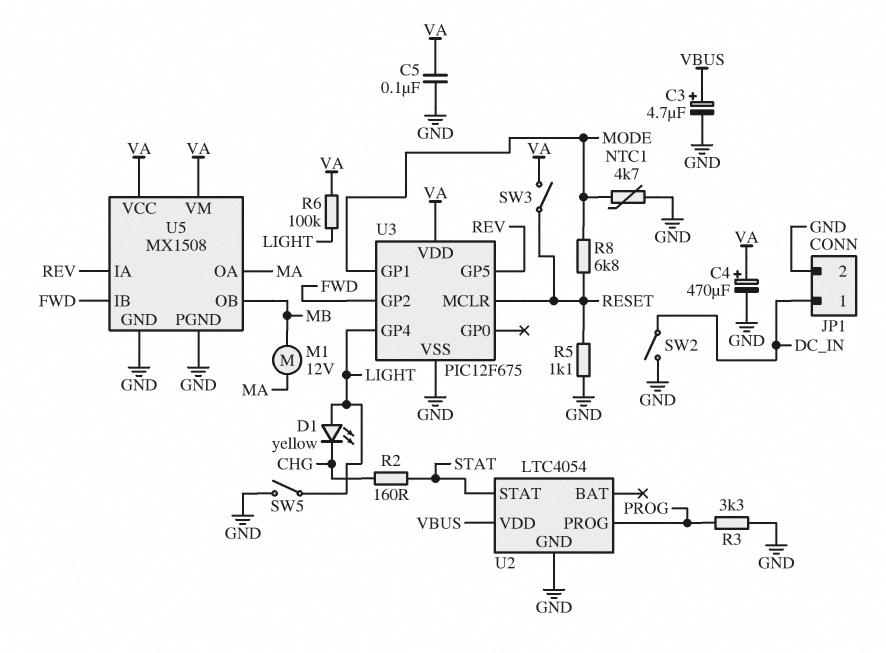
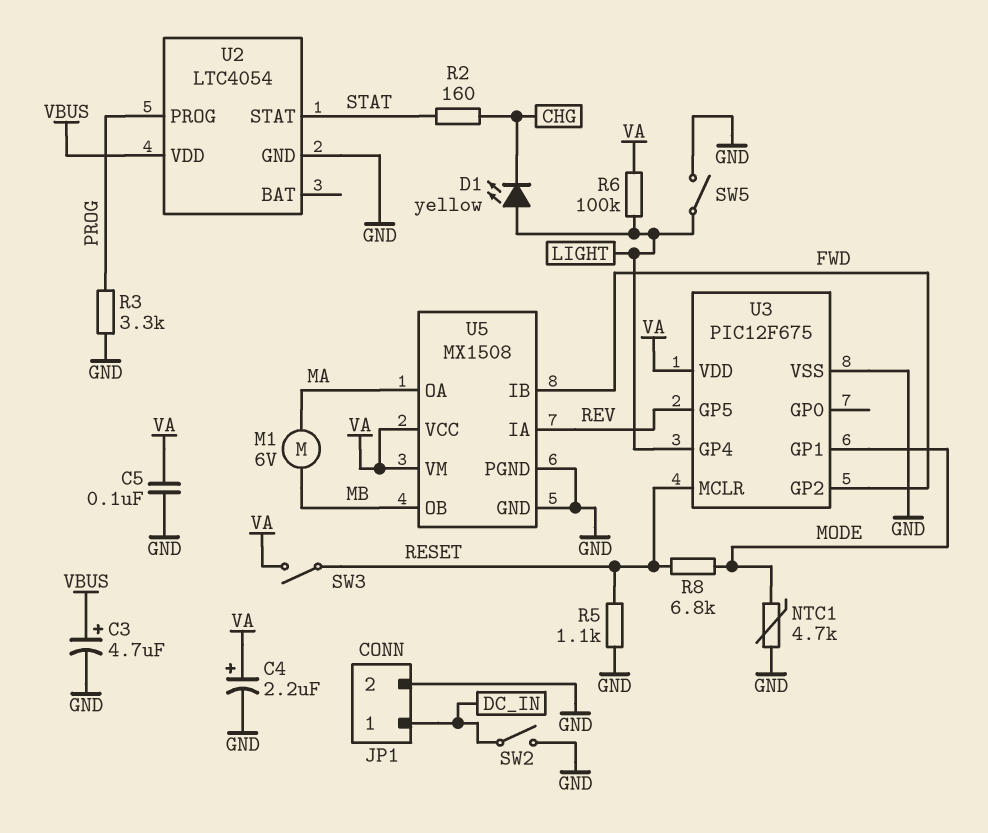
C4: 470uF (plus VA, minus GND) -> 2.2uF (plus VA, minus GND)
M1: motor 12V (MA, MB) -> motor 6V (MA, MB)

